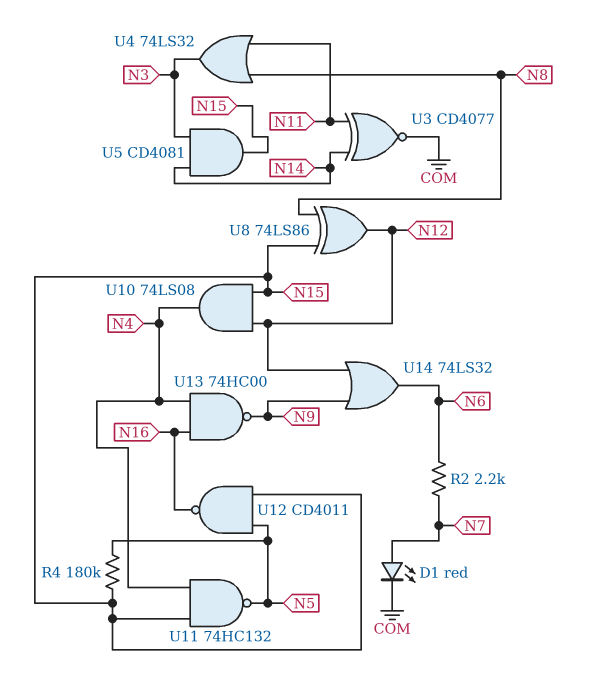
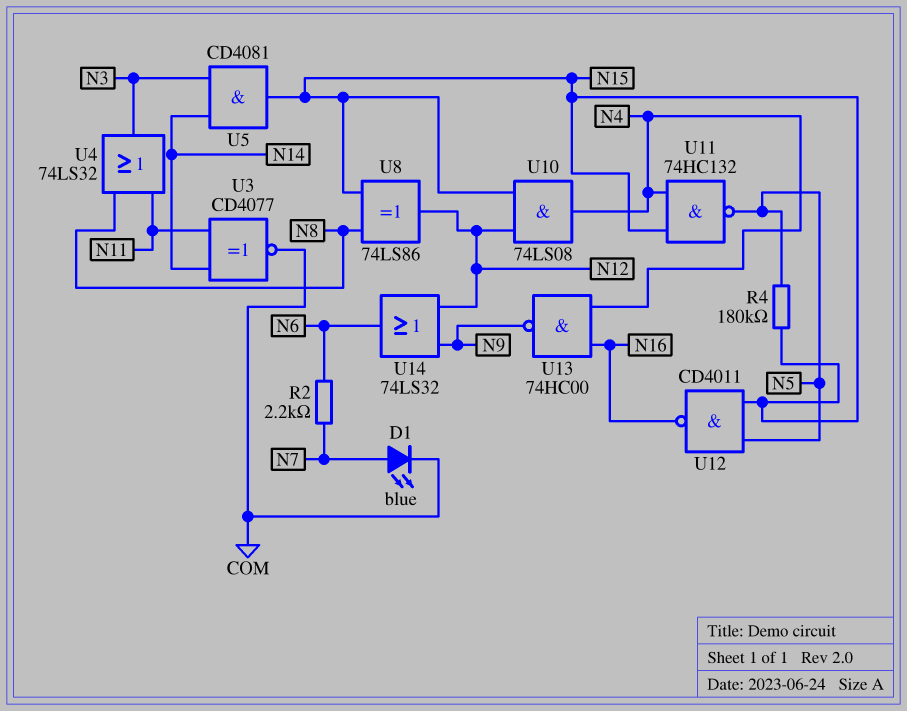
D1: LED red (A N7, K COM) -> LED blue (A N7, K COM)

